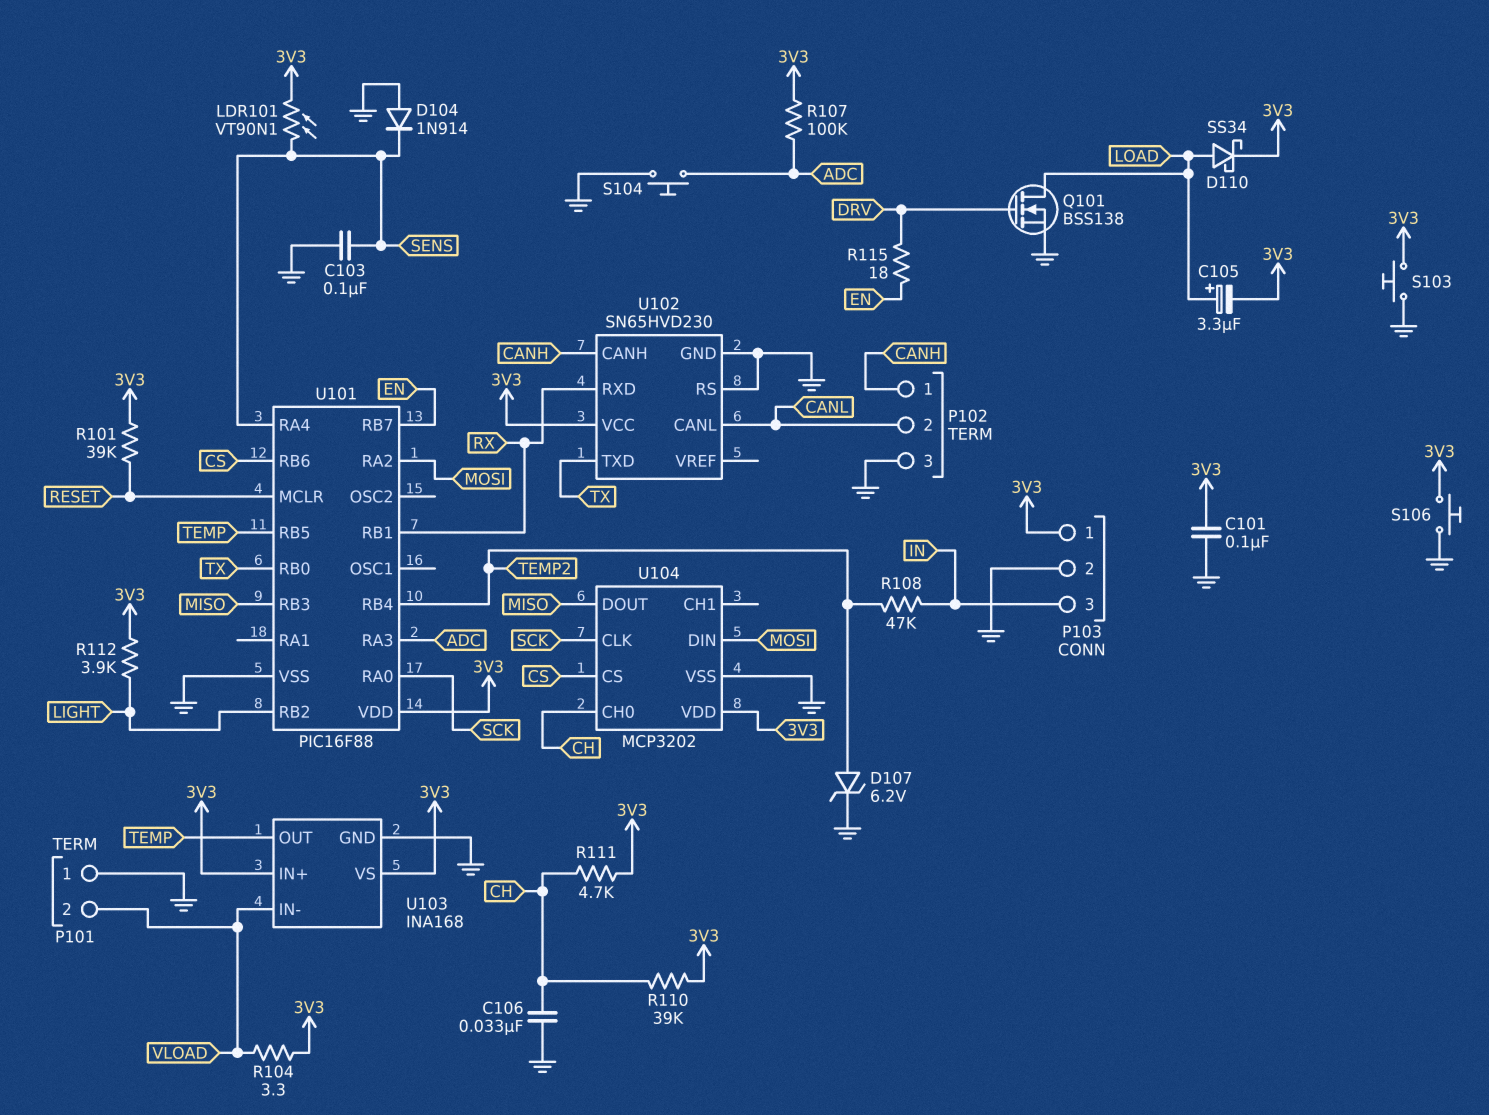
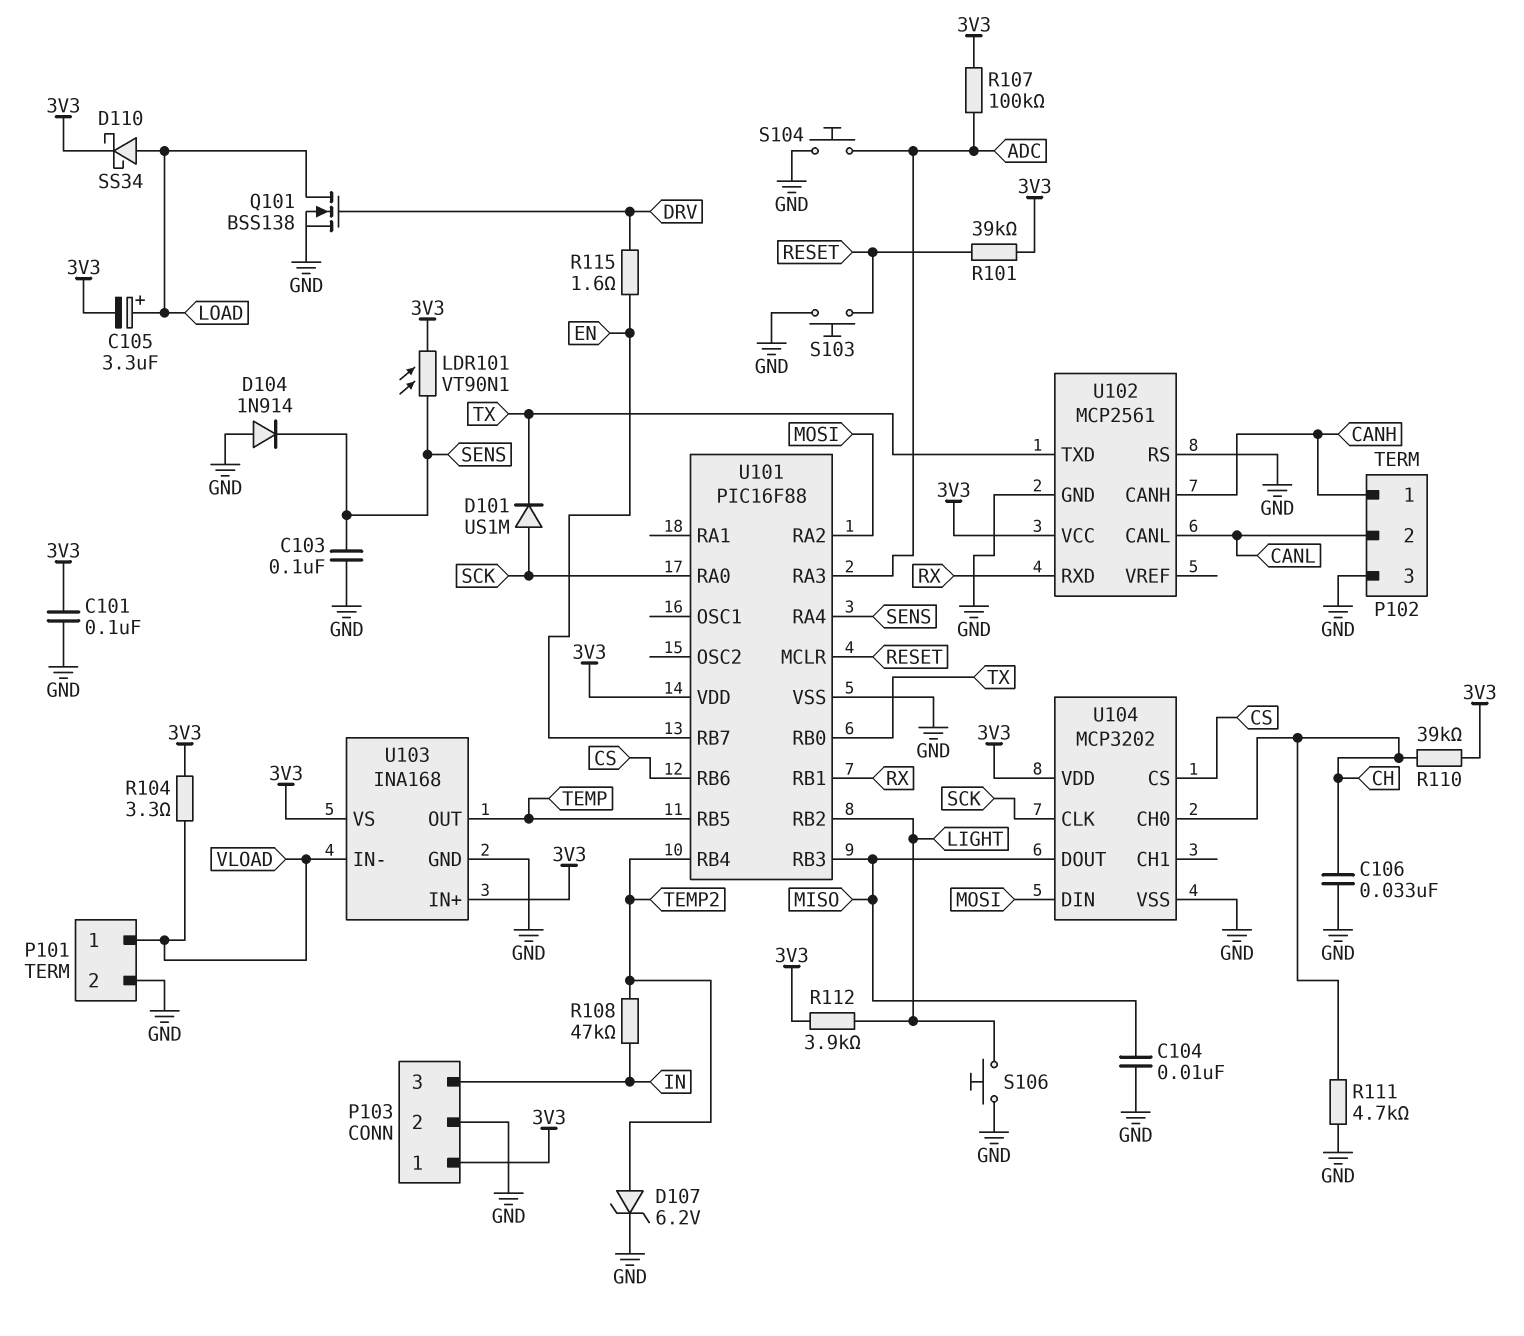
C104: none -> 10nF (GND, MISO)
D101: none -> diode US1M (A SCK, K TX)
P101 pin 1: GND -> VLOAD
P101 pin 2: VLOAD -> GND
R111: 4.7k (3V3, CH) -> 4.7k (CH, GND)
R115: 18 (DRV, EN) -> 1.6 (DRV, EN)
S103: button (3V3, GND) -> button (GND, RESET)
S106: button (3V3, GND) -> button (GND, LIGHT)
U102: SN65HVD230 -> MCP2561

